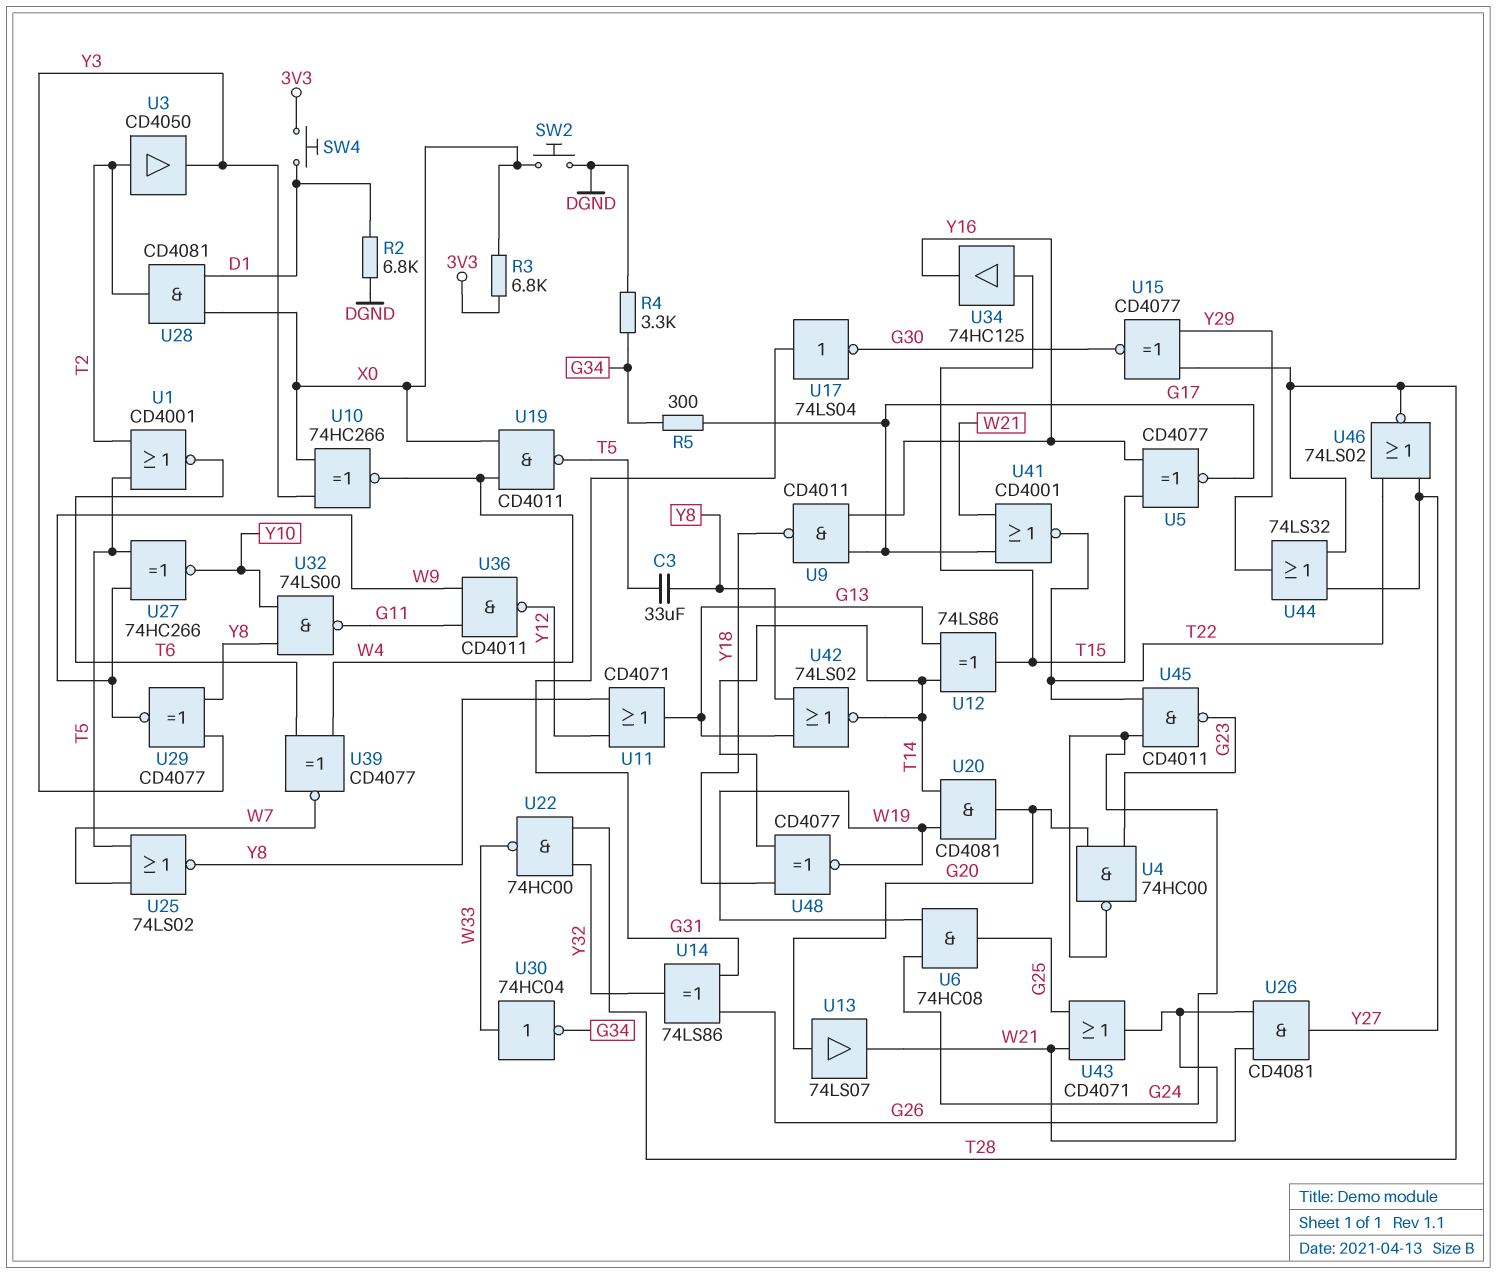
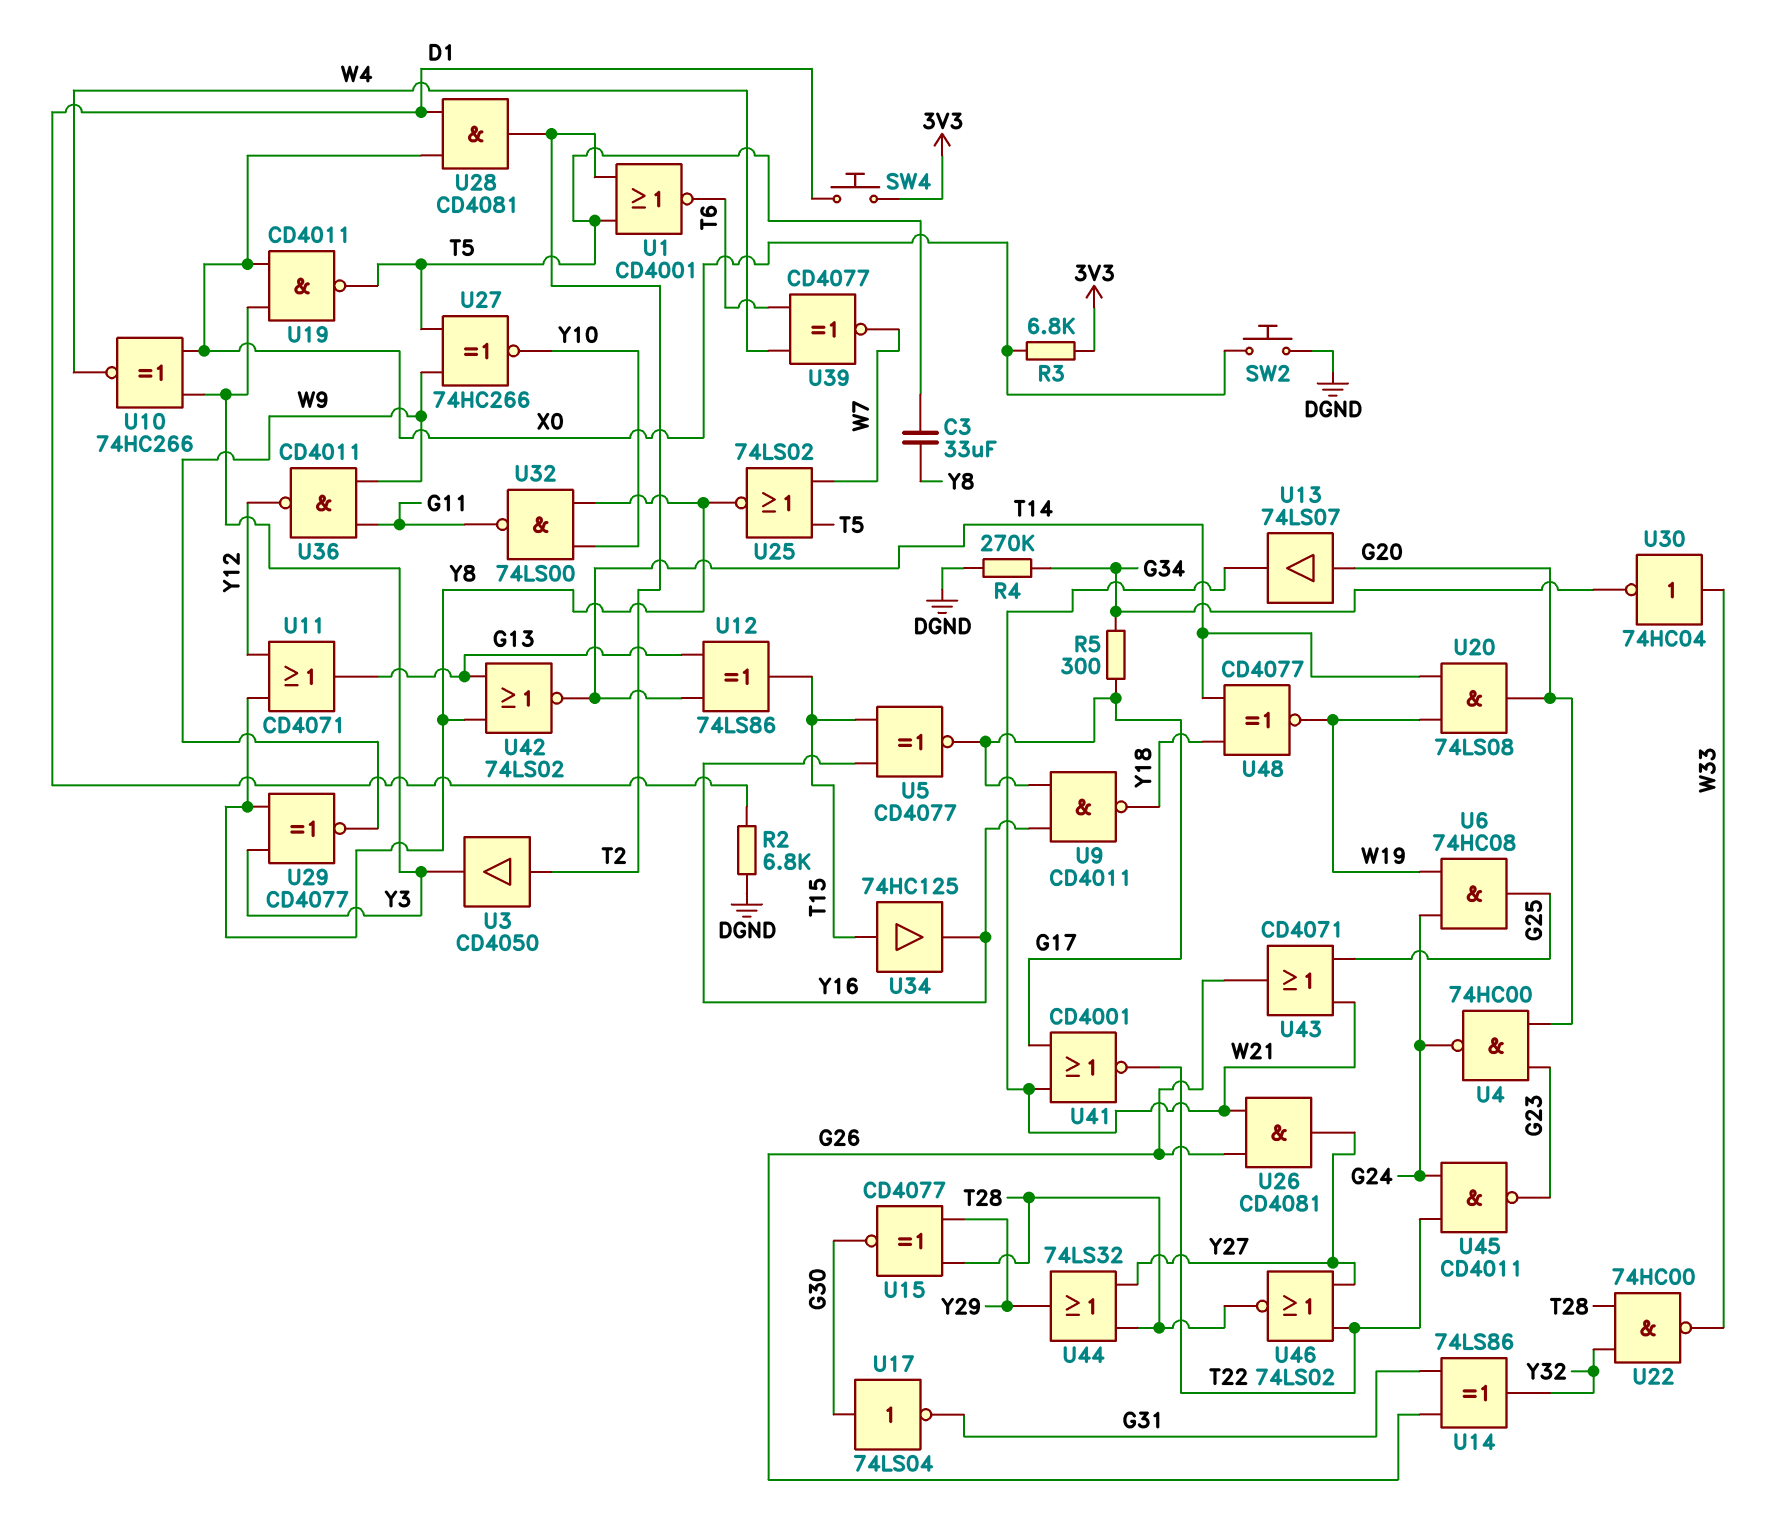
R4: 3.3k (DGND, G34) -> 270k (DGND, G34)
U17: NOT 74LS04 (in G31, out G30) -> NOT 74LS04 (in G30, out G31)
U19: NAND CD4011 (in W4, in X0, out T5) -> NAND CD4011 (in X0, in Y3, out T5)
U20: AND CD4081 (in T14, in W19, out G20) -> AND 74LS08 (in T14, in W19, out G20)

